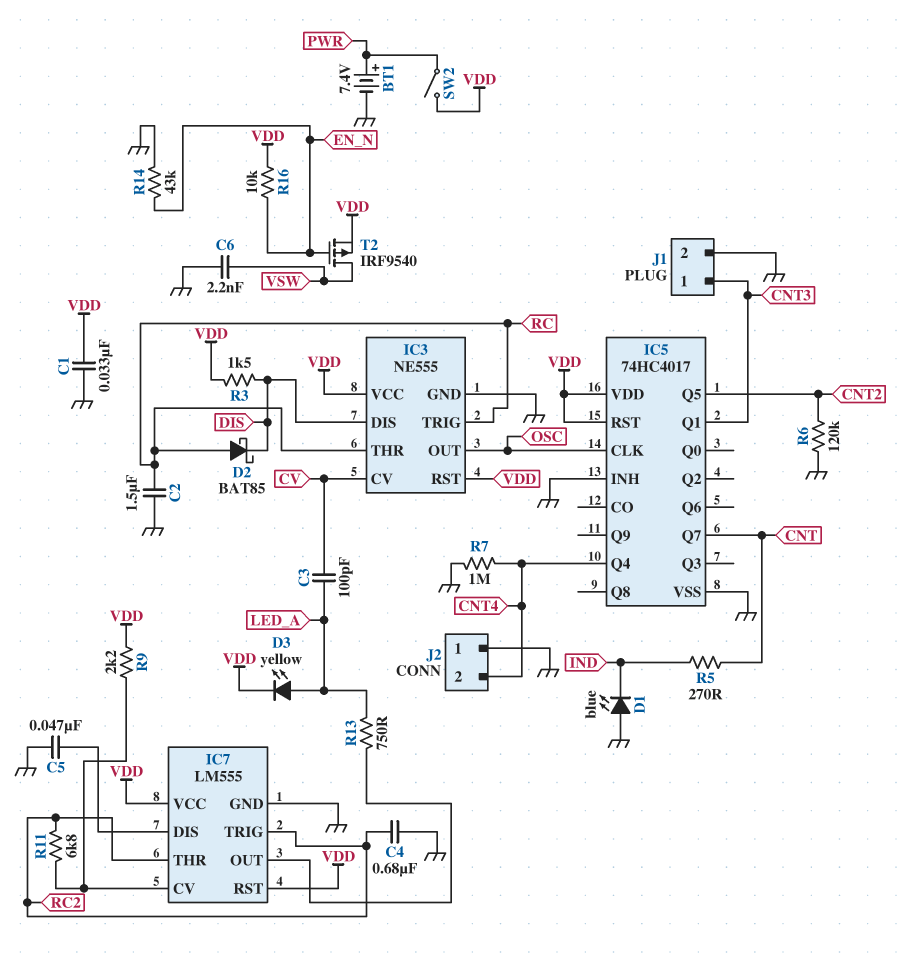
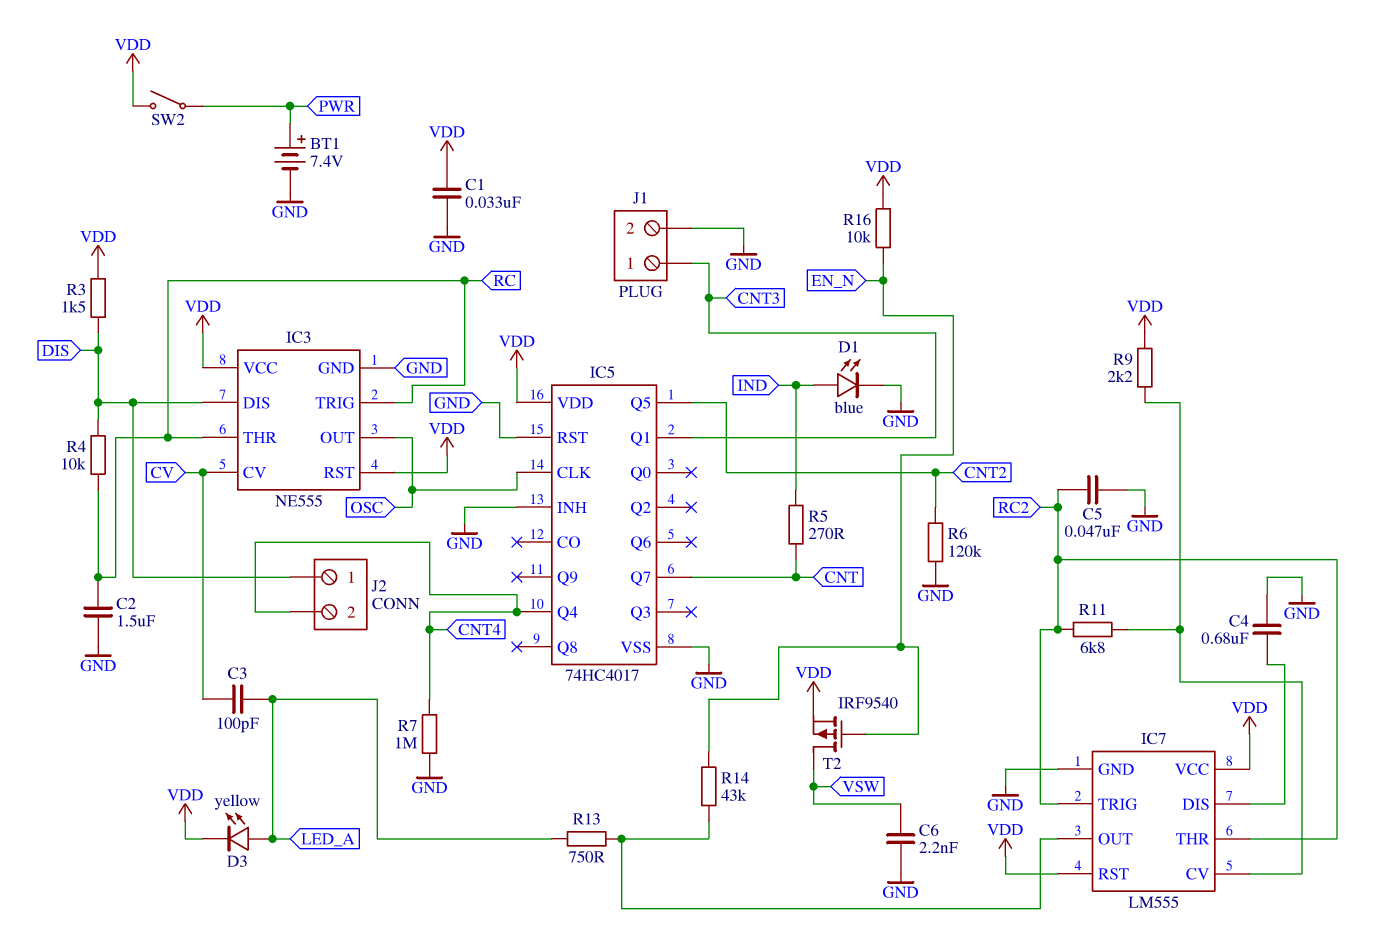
C4: 680nF (GND, RC2) -> 680nF (GND, IC7/DIS)
C5: 47nF (GND, IC7/DIS) -> 47nF (GND, RC2)
D1: LED blue (A GND, K IND) -> LED blue (A IND, K GND)
D2: schottky BAT85 (A RC, K DIS) -> none
IC5 pin RST: VDD -> GND
J2 pin 1: GND -> DIS
R4: none -> 10k (DIS, RC)
R14: 43k (EN_N, GND) -> 43k (EN_N, IC7/OUT)

